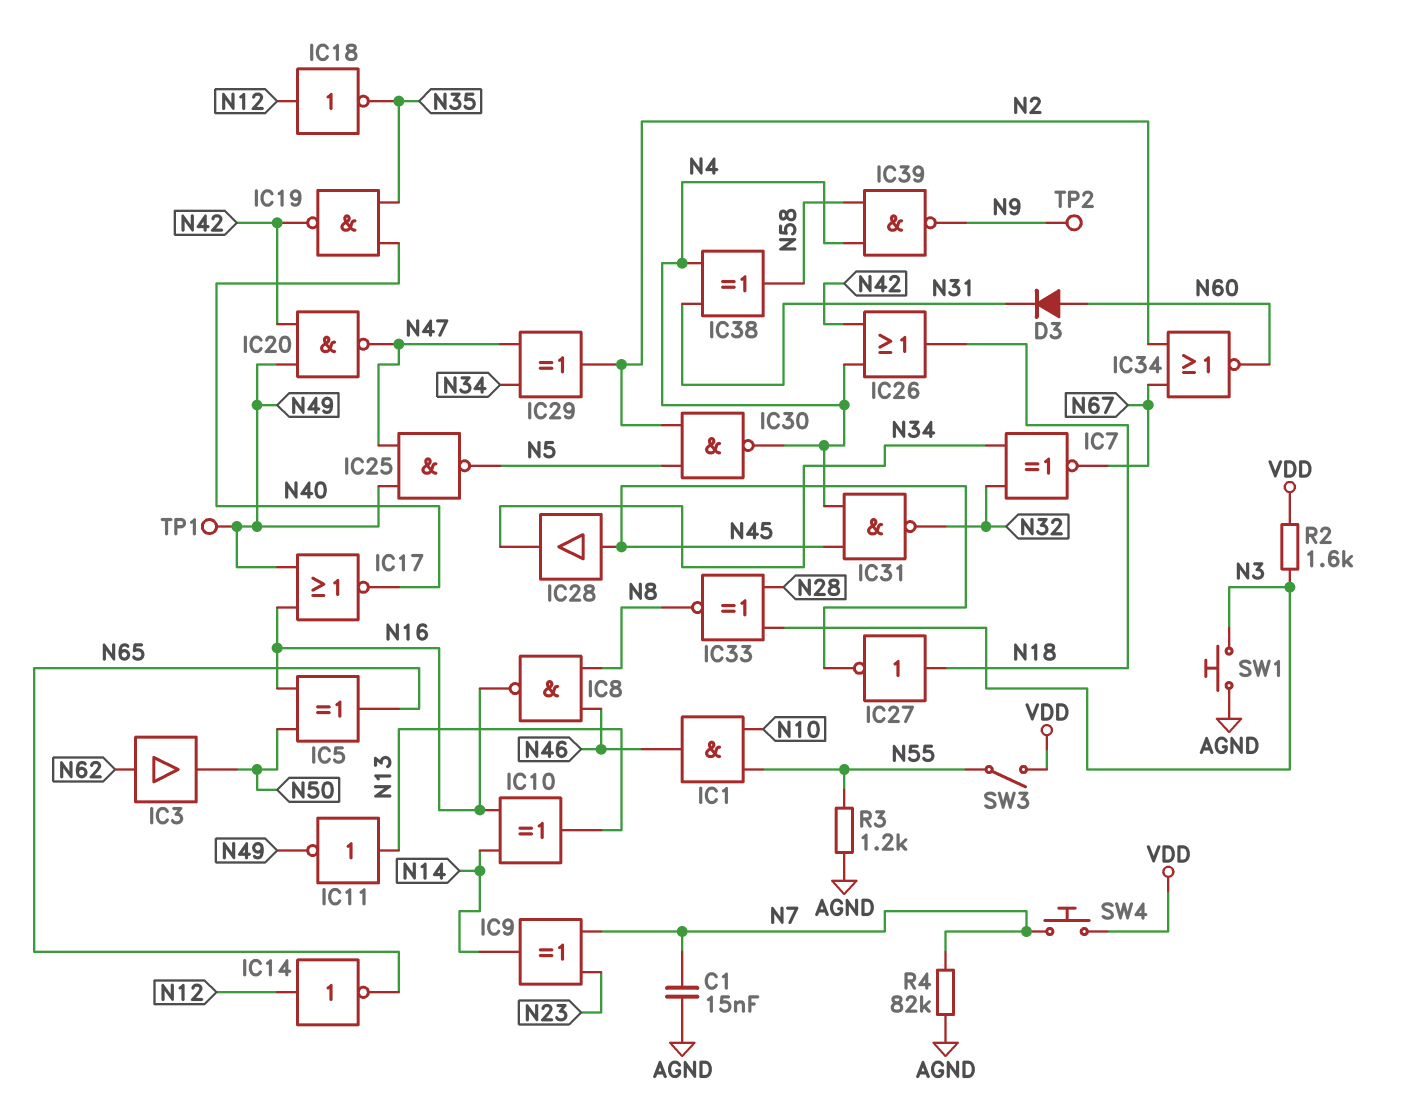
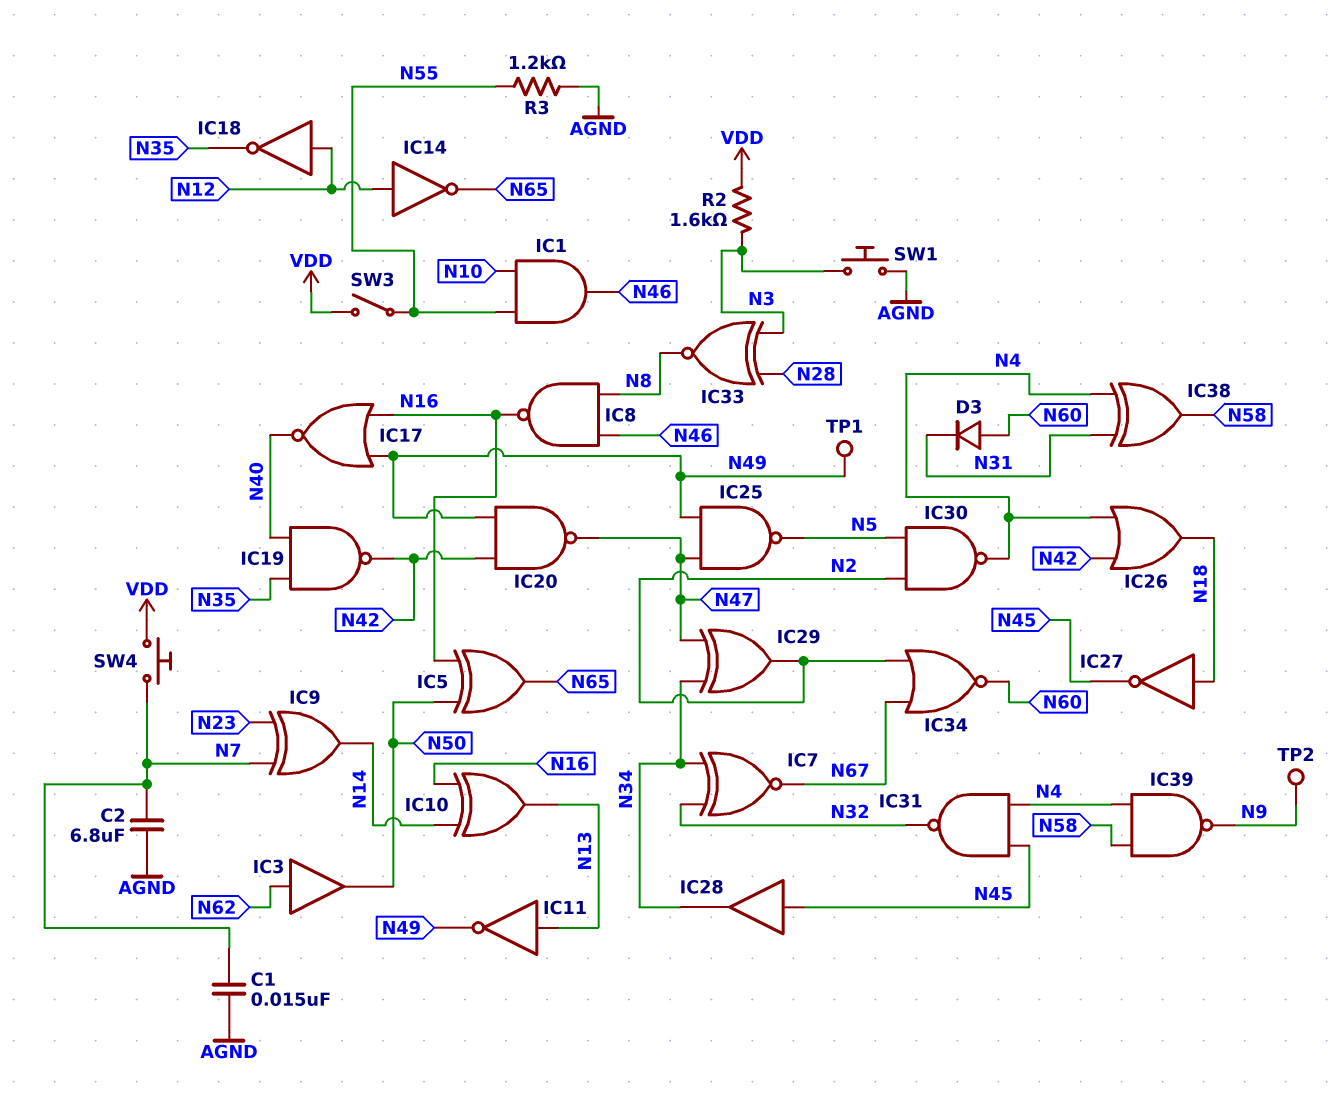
C2: none -> 6.8uF (AGND, N7)
R4: 82k (AGND, N7) -> none

